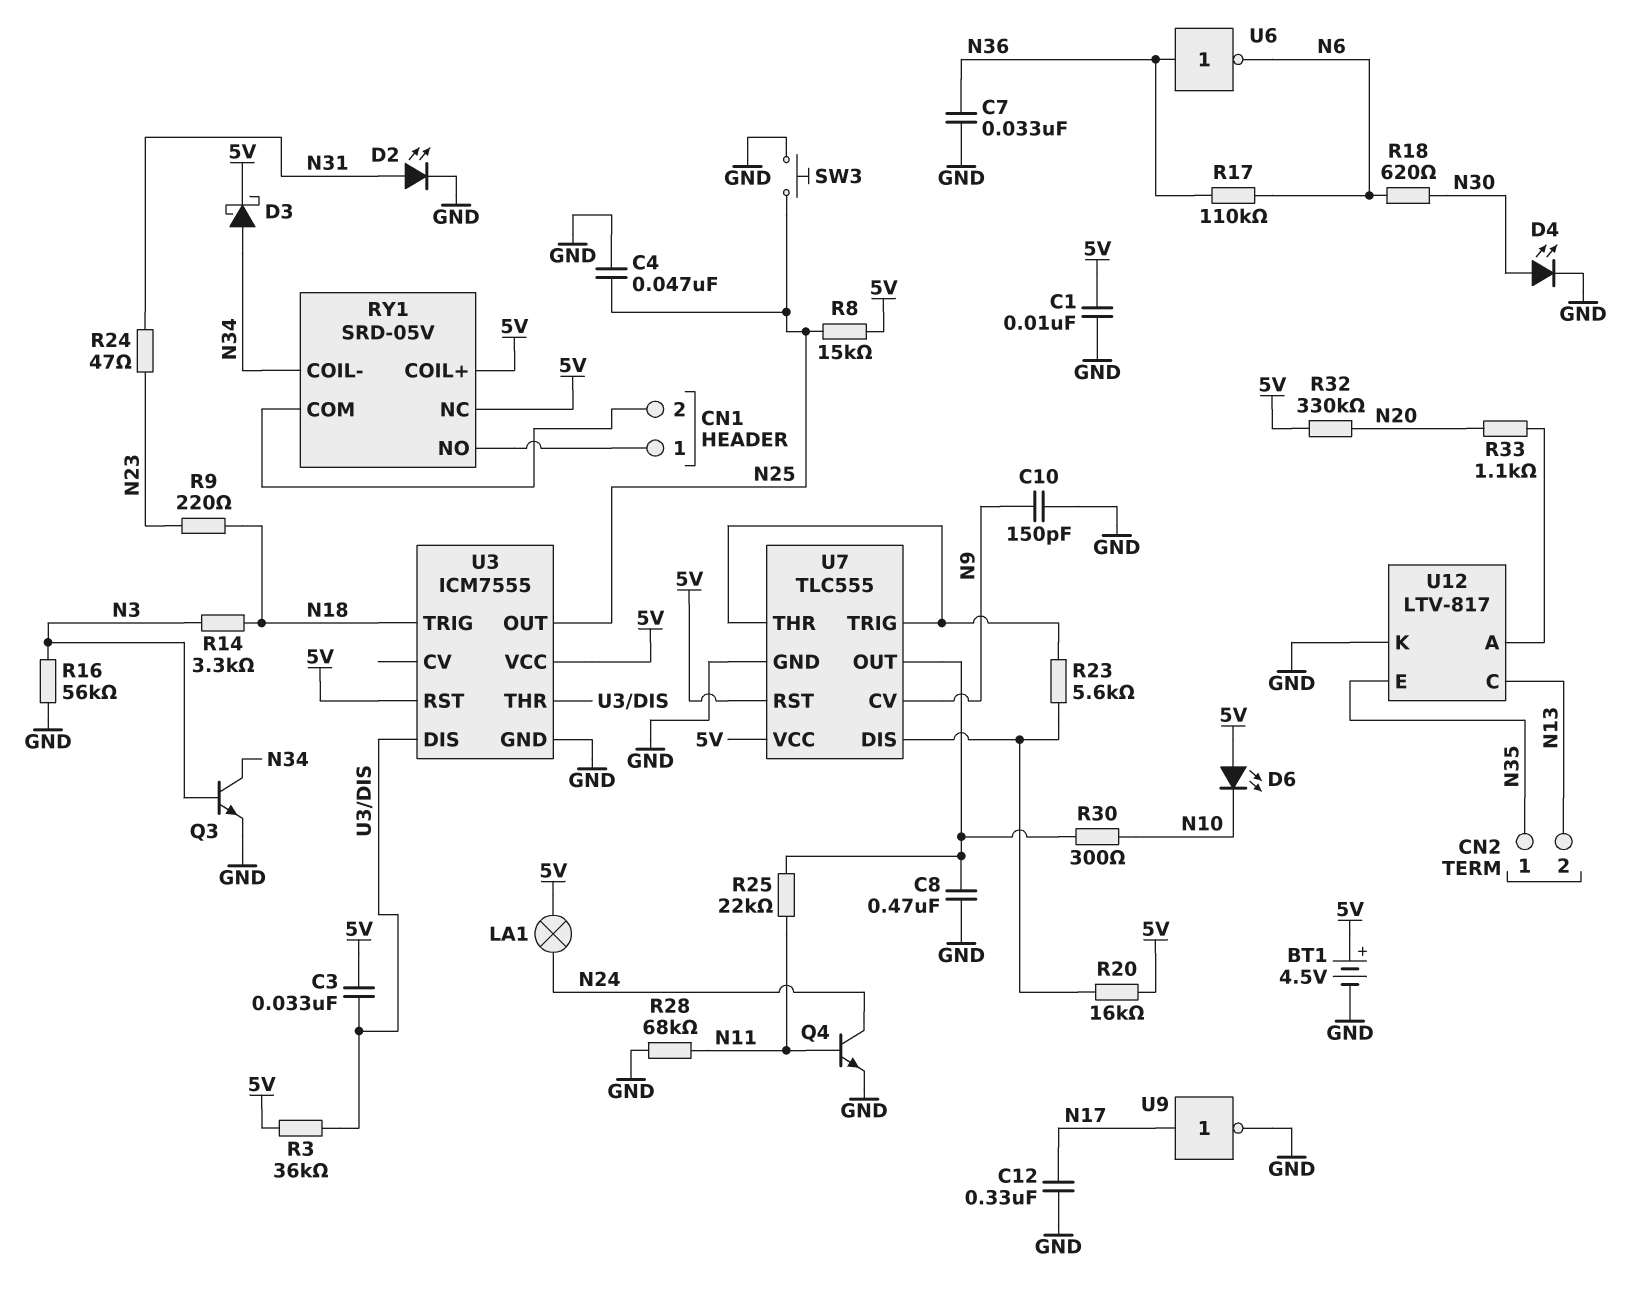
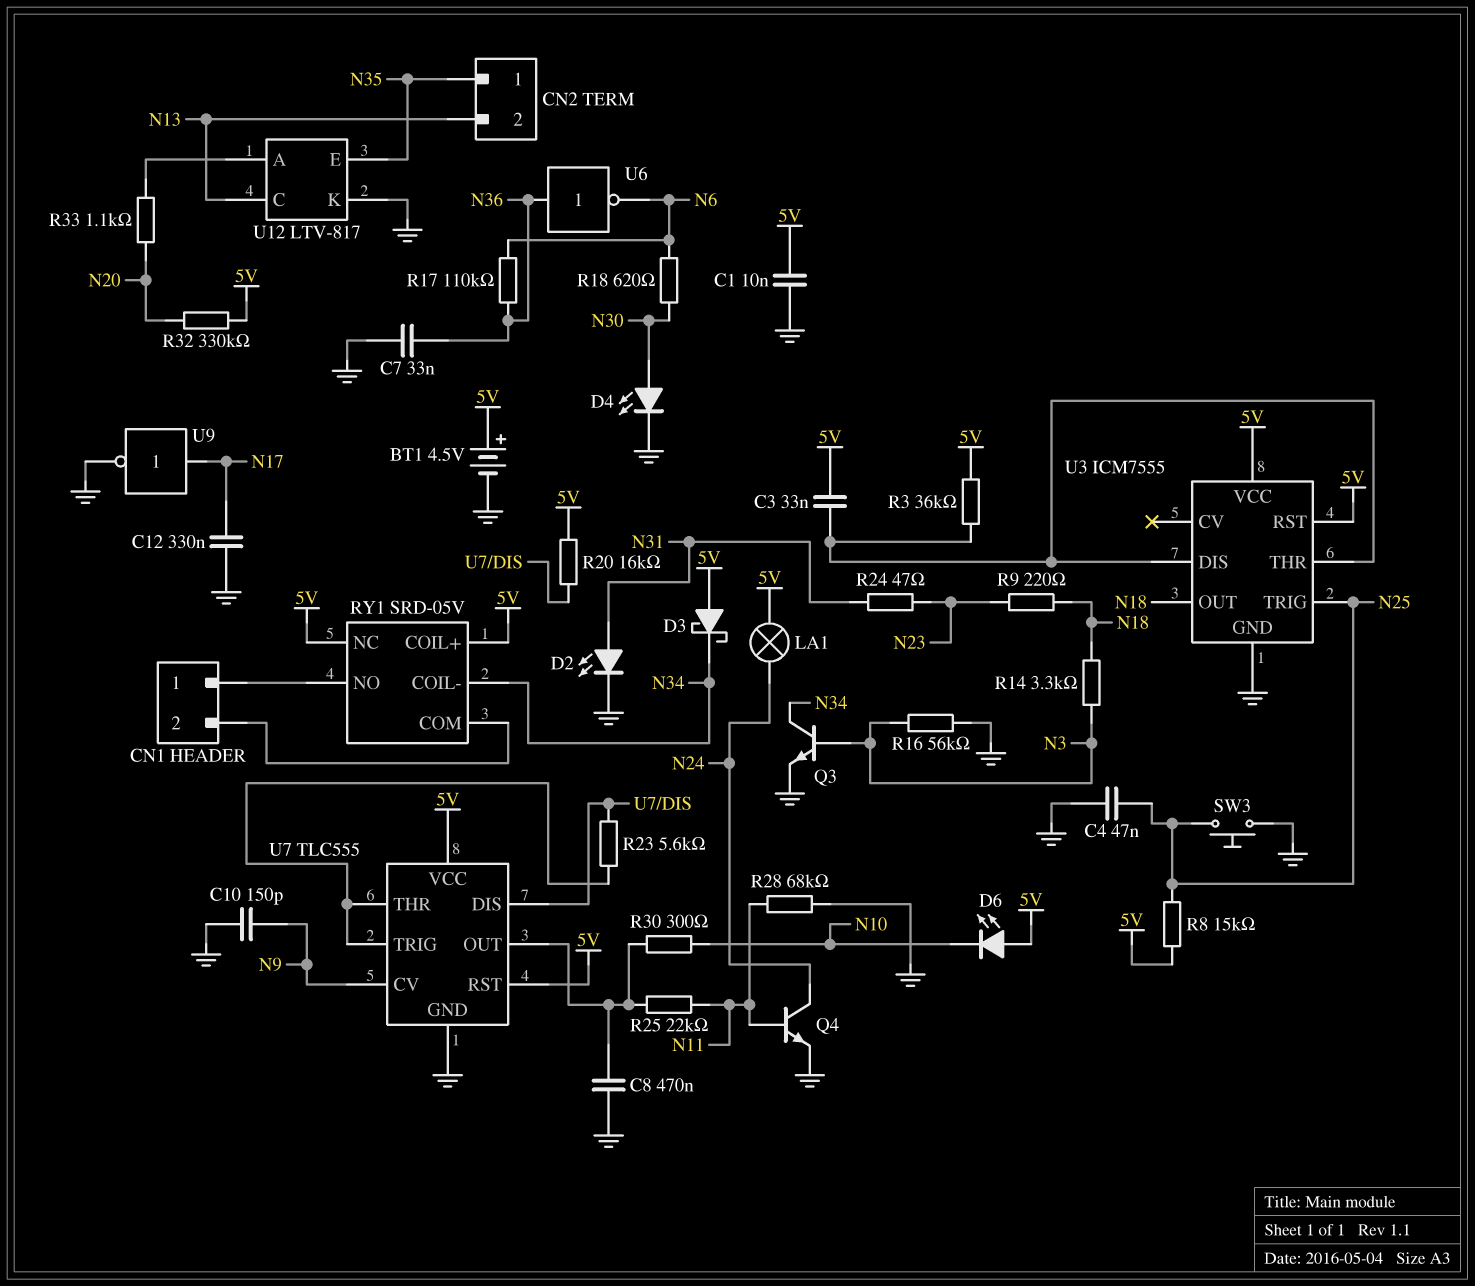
D3: schottky (A N34, K 5V) -> schottky (A 5V, K N34)
U3 pin OUT: N25 -> N18
U3 pin TRIG: N18 -> N25

